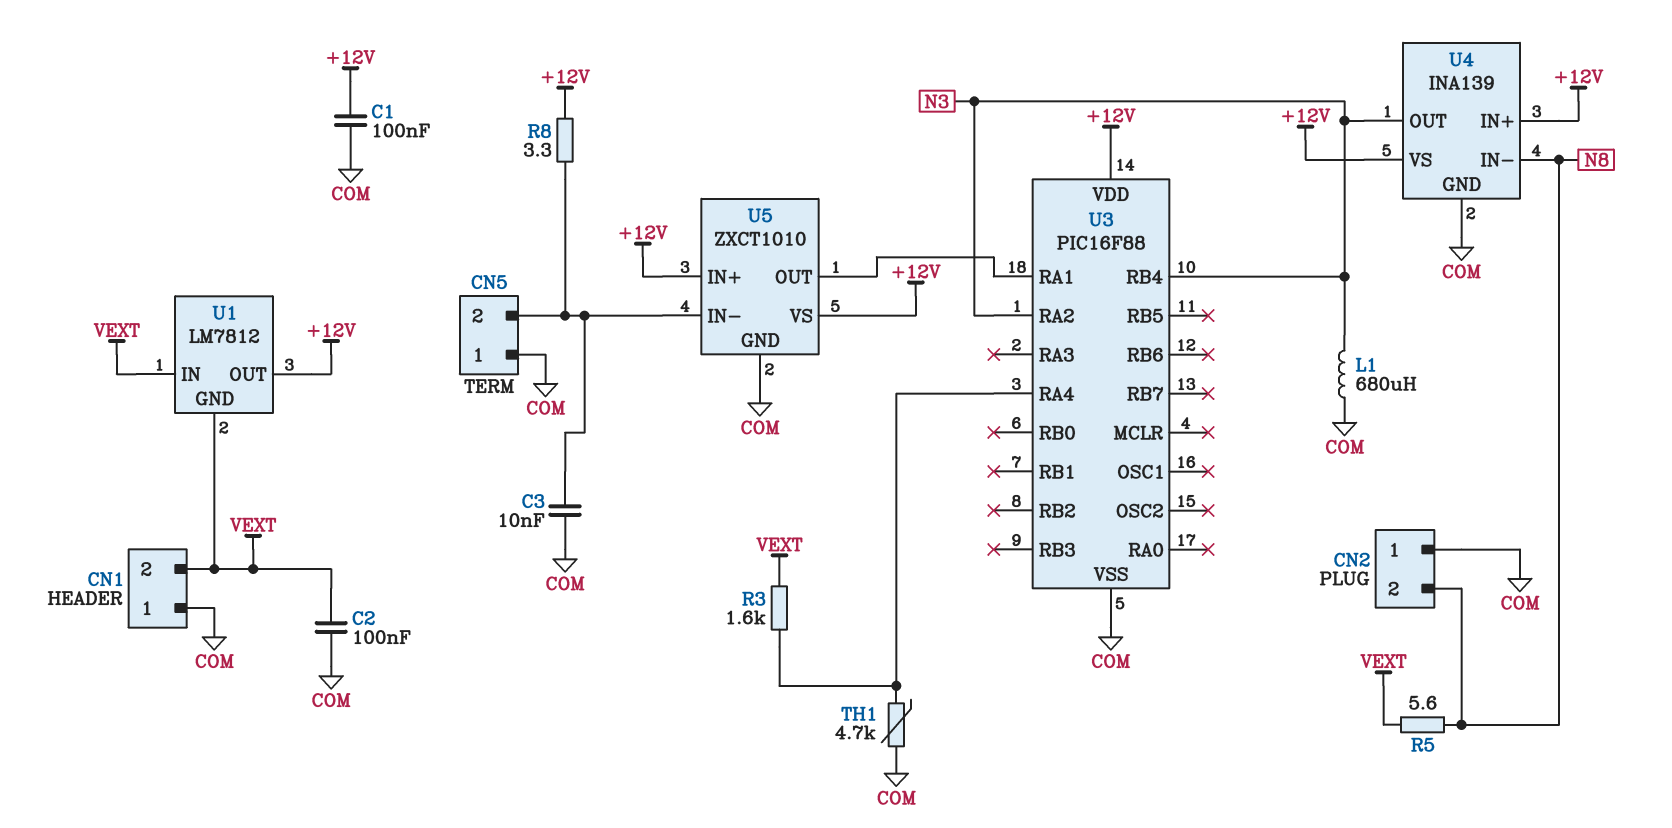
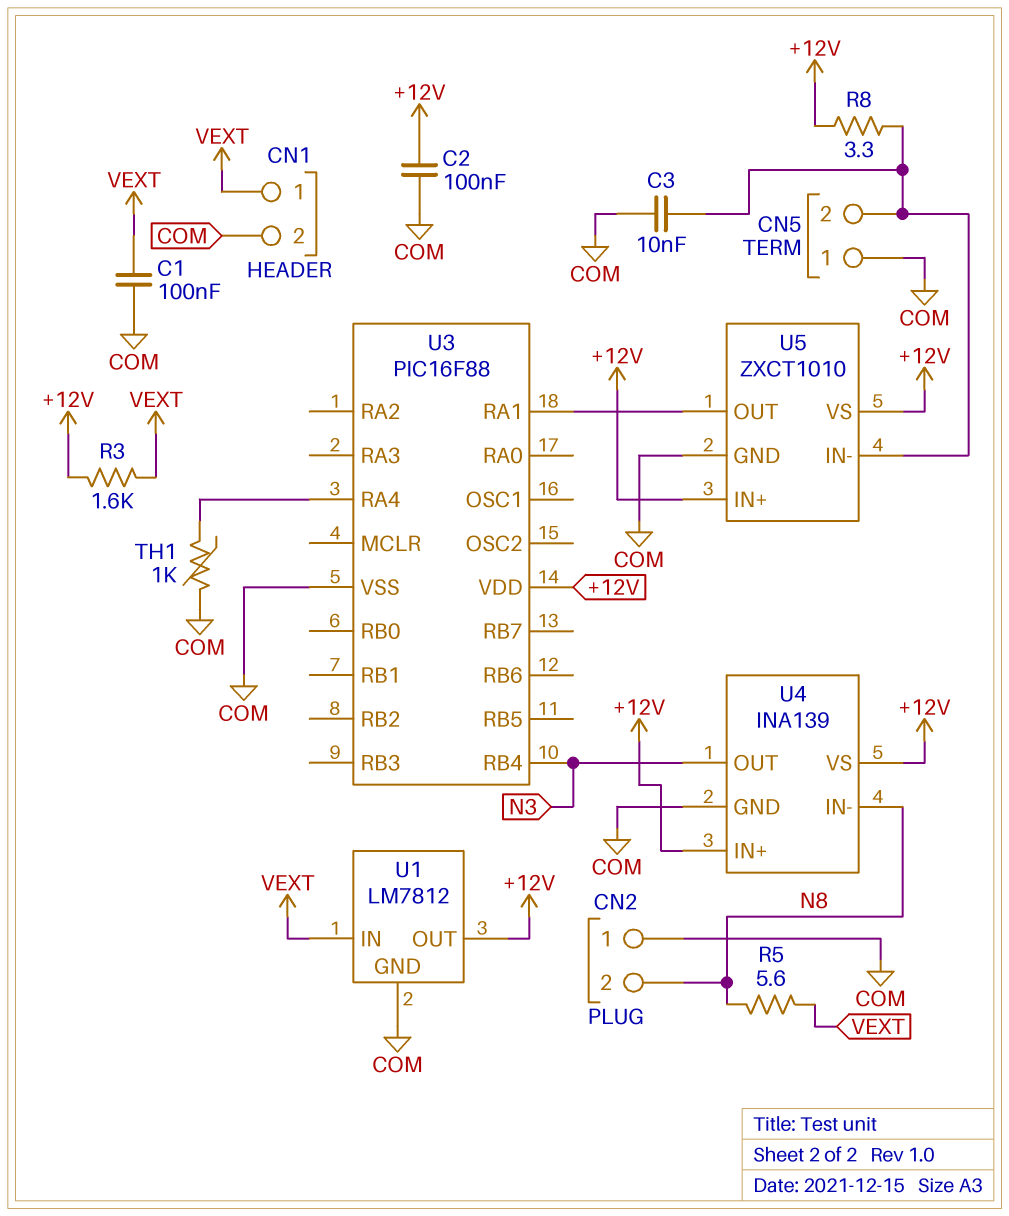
C1: 100nF (+12V, COM) -> 100nF (COM, VEXT)
C2: 100nF (COM, VEXT) -> 100nF (+12V, COM)
CN1 pin 1: COM -> VEXT
CN1 pin 2: VEXT -> COM
L1: 680uH (COM, N3) -> none
R3: 1.6k (U3/RA4, VEXT) -> 1.6k (+12V, VEXT)
TH1: 4.7k (COM, U3/RA4) -> 1k (COM, U3/RA4)
U1 pin GND: VEXT -> COM
U3 pin RA2: N3 -> none

